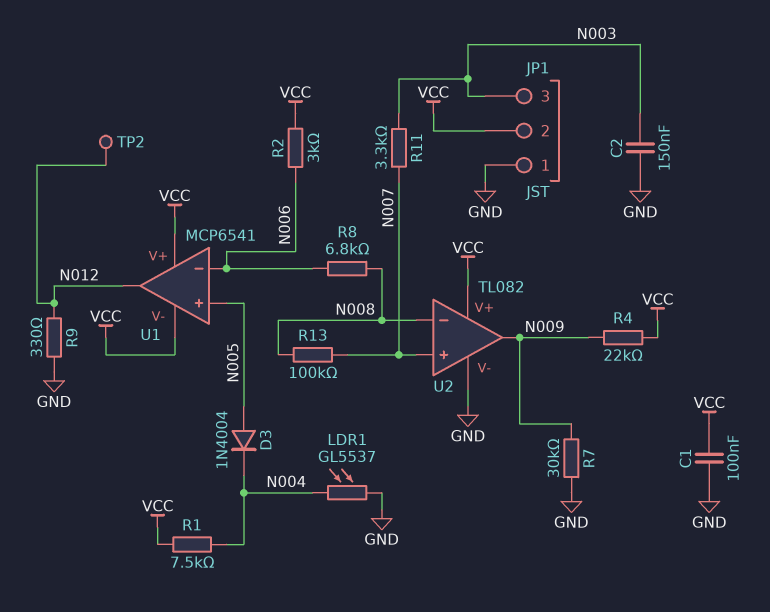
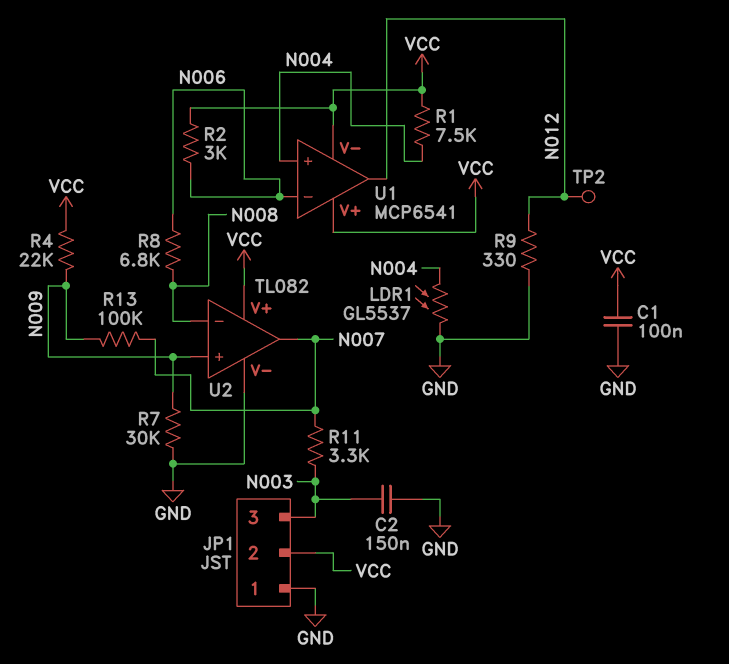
D3: diode 1N4004 (A N005, K N004) -> none
R13: 100k (N007, N008) -> 100k (N007, N009)
U1 pin in+: N005 -> N004
U2 pin in+: N007 -> N009
U2 pin out: N009 -> N007

